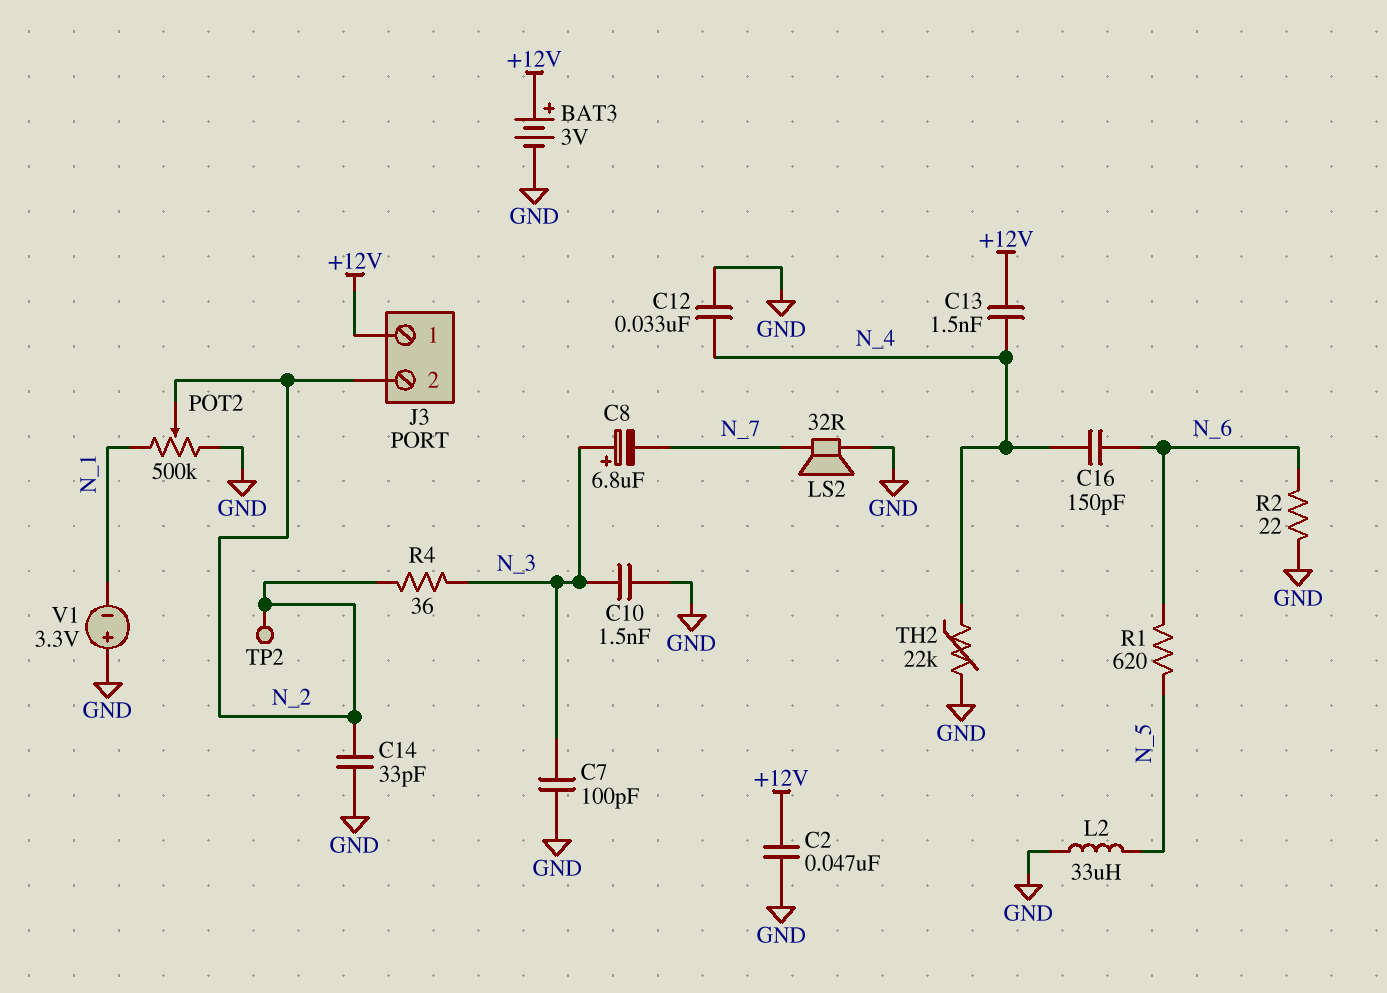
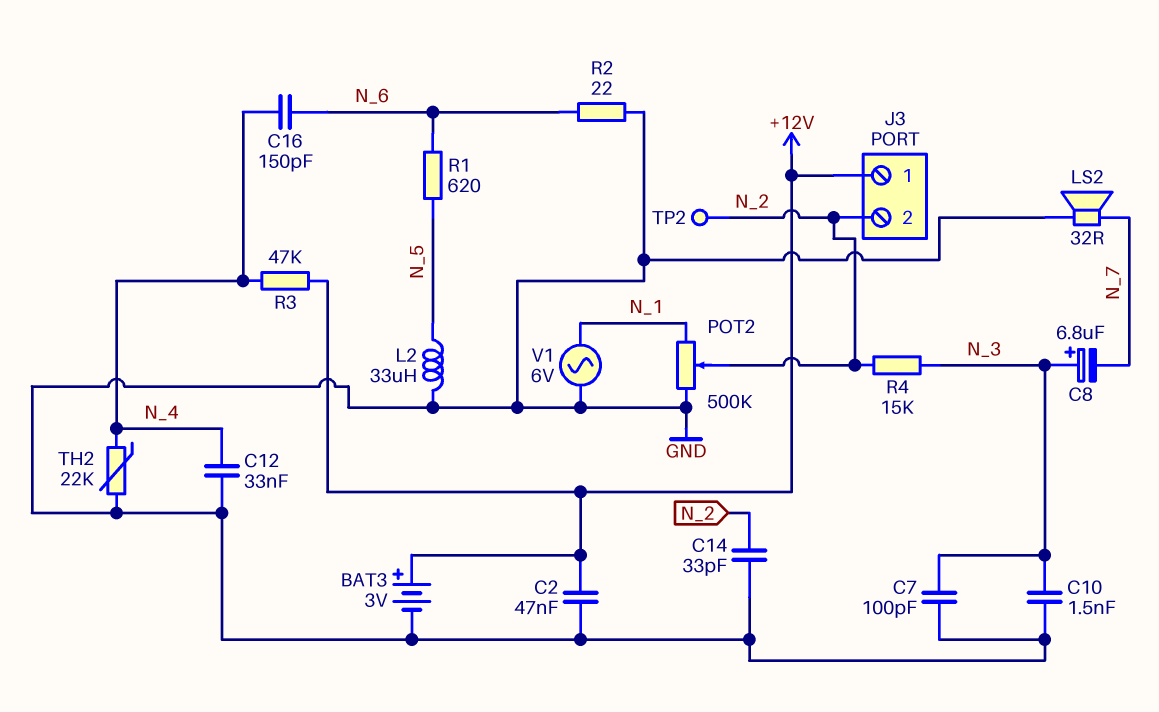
C13: 1.5nF (+12V, N_4) -> none
R3: none -> 47k (+12V, N_4)
R4: 36 (N_2, N_3) -> 15k (N_2, N_3)
V1: 3.3V (plus GND, minus N_1) -> AC 6V (GND, N_1)

